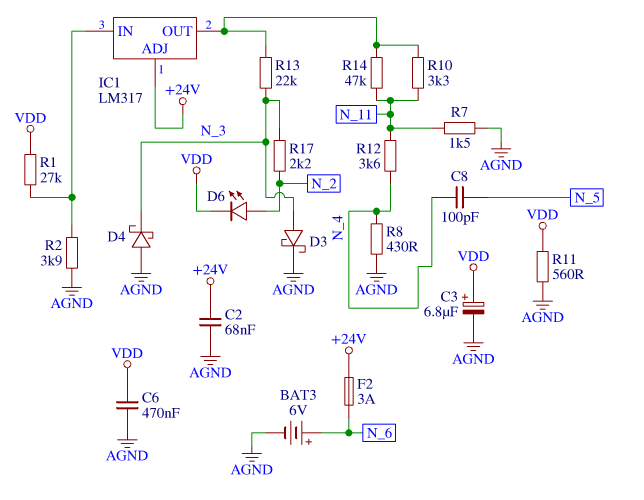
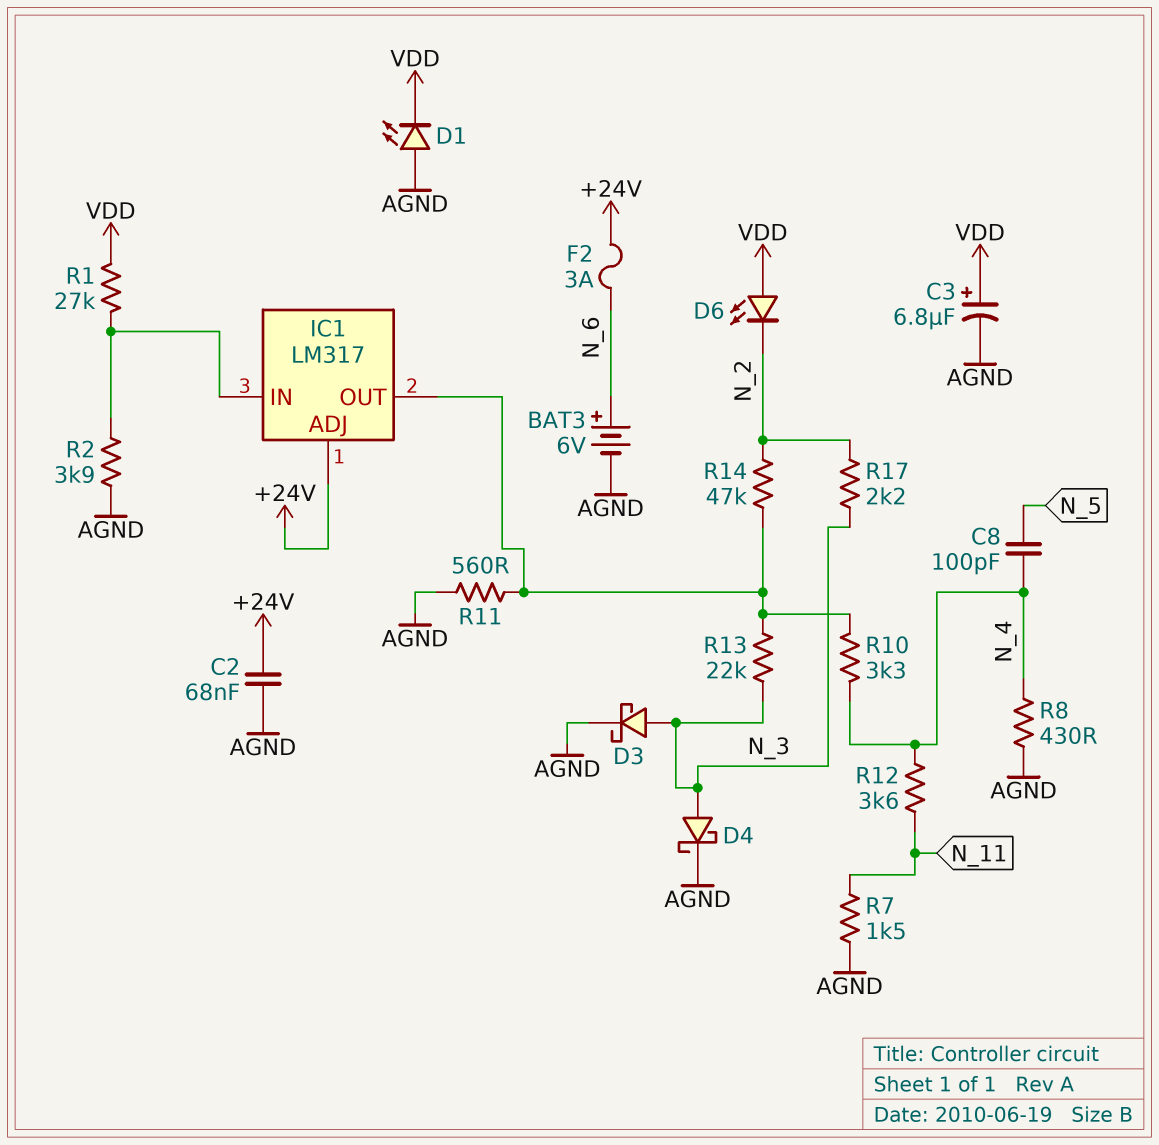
C6: 470nF (AGND, VDD) -> none
D1: none -> LED (A AGND, K VDD)
D4: schottky (A AGND, K N_3) -> schottky (A N_3, K AGND)
D6: LED (A N_2, K VDD) -> LED (A VDD, K N_2)
R10: 3.3k (IC1/OUT, N_11) -> 3.3k (IC1/OUT, N_4)
R11: 560 (AGND, VDD) -> 560 (AGND, IC1/OUT)
R14: 47k (IC1/OUT, N_11) -> 47k (IC1/OUT, N_2)

